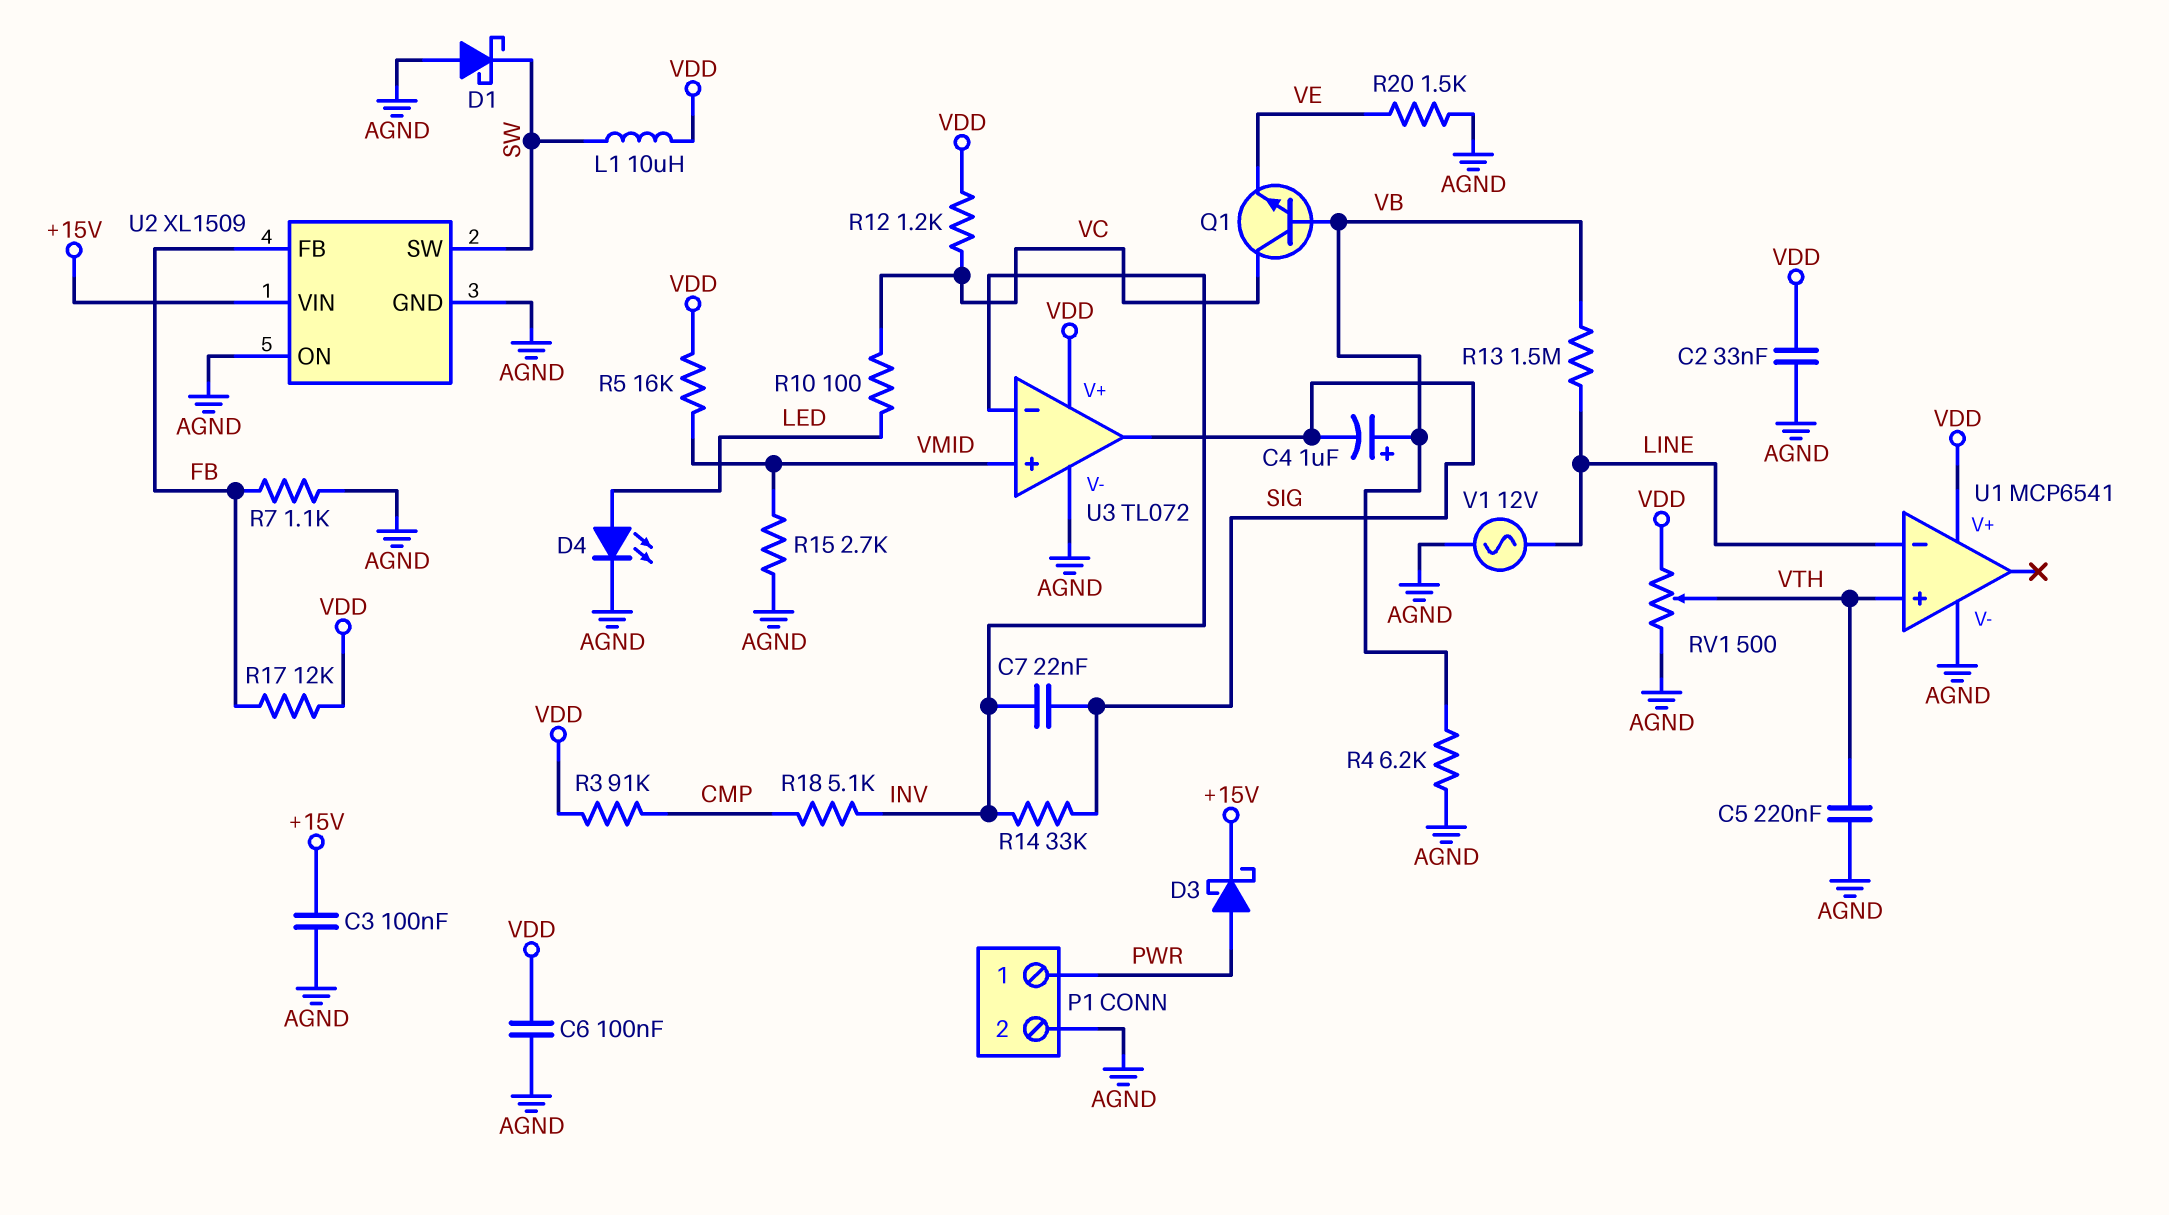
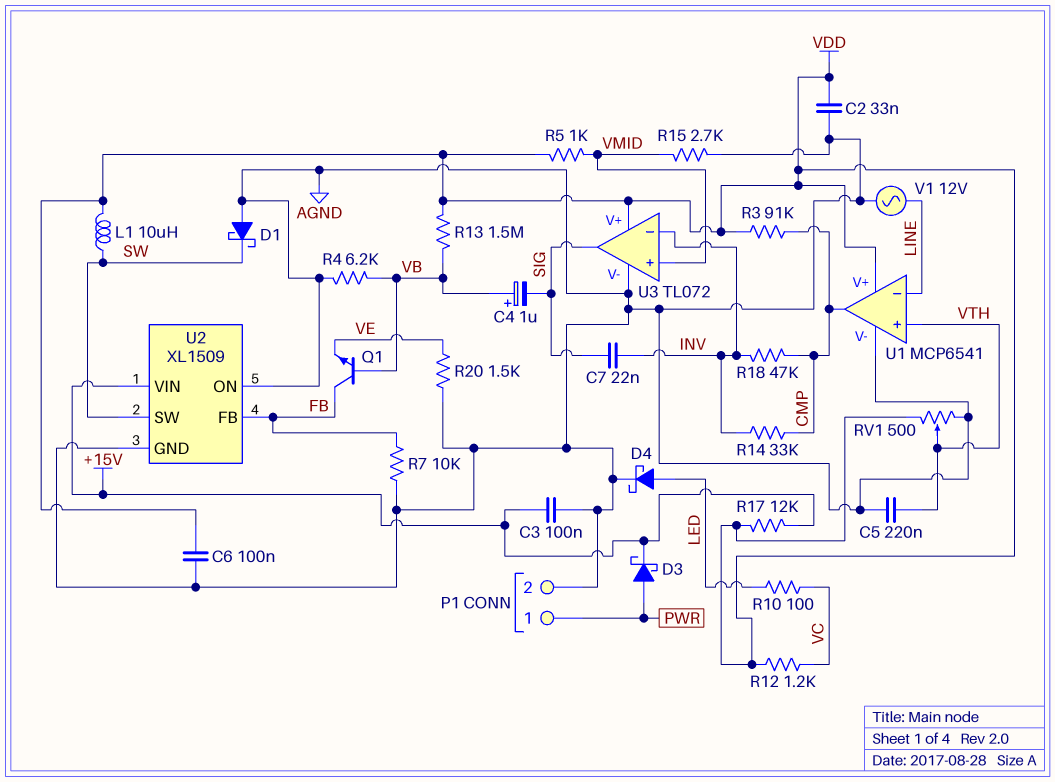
D4: LED (A LED, K AGND) -> schottky (A LED, K AGND)
Q1: NPN (B VB, C VC, E VE) -> NPN (B VB, C FB, E VE)
R5: 16k (VDD, VMID) -> 1k (VDD, VMID)
R7: 1.1k (AGND, FB) -> 10k (AGND, FB)
R13: 1.5M (LINE, VB) -> 1.5M (VB, VDD)
R14: 33k (INV, SIG) -> 33k (CMP, INV)
R17: 12k (FB, VDD) -> 12k (+15V, VDD)
R18: 5.1k (CMP, INV) -> 47k (CMP, INV)
U1 pin out: none -> CMP

